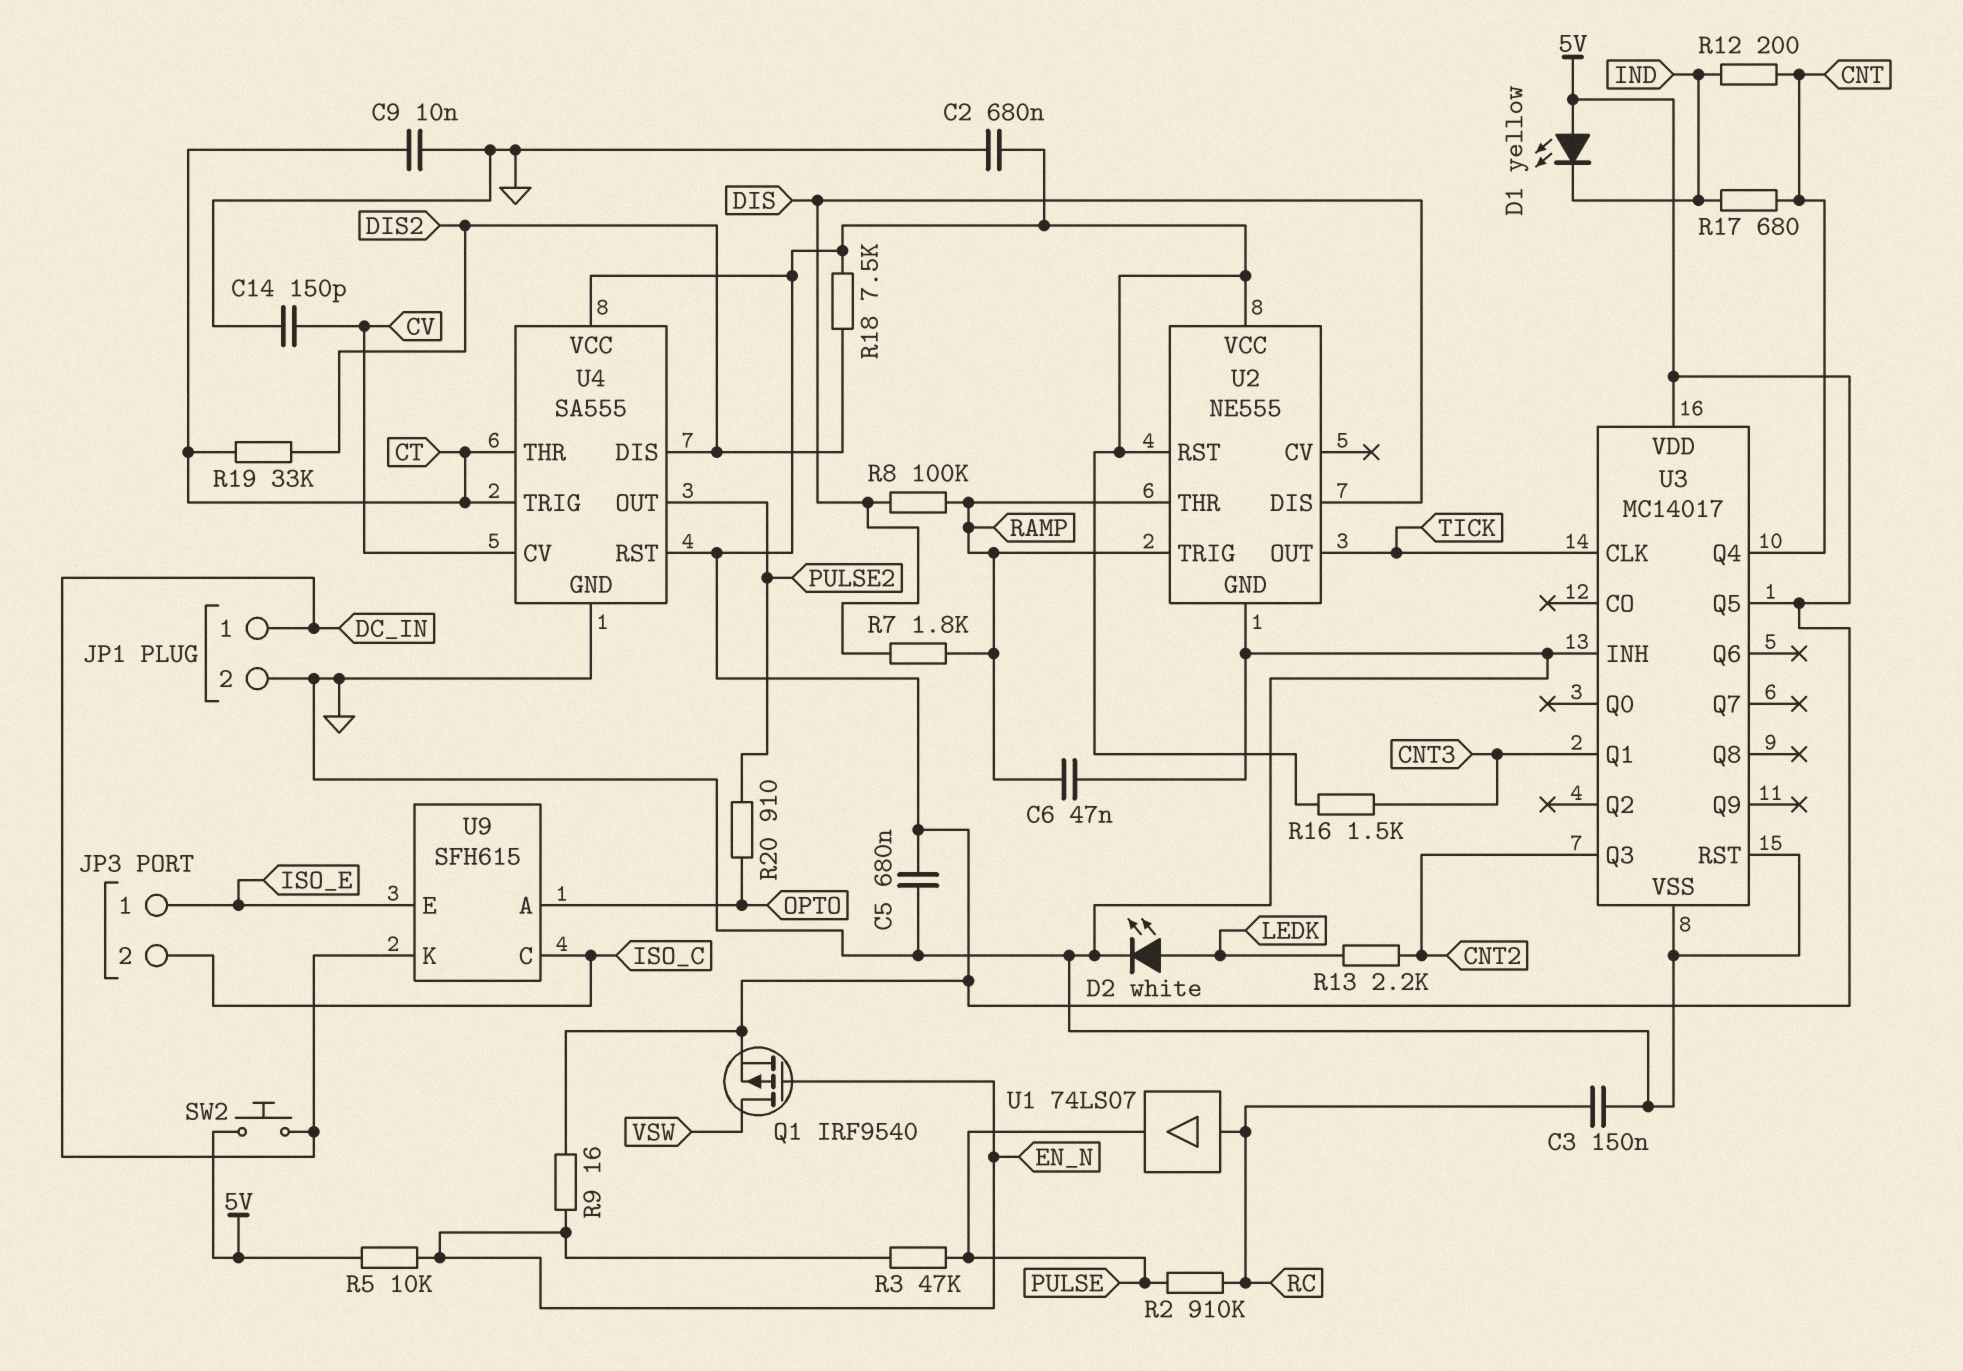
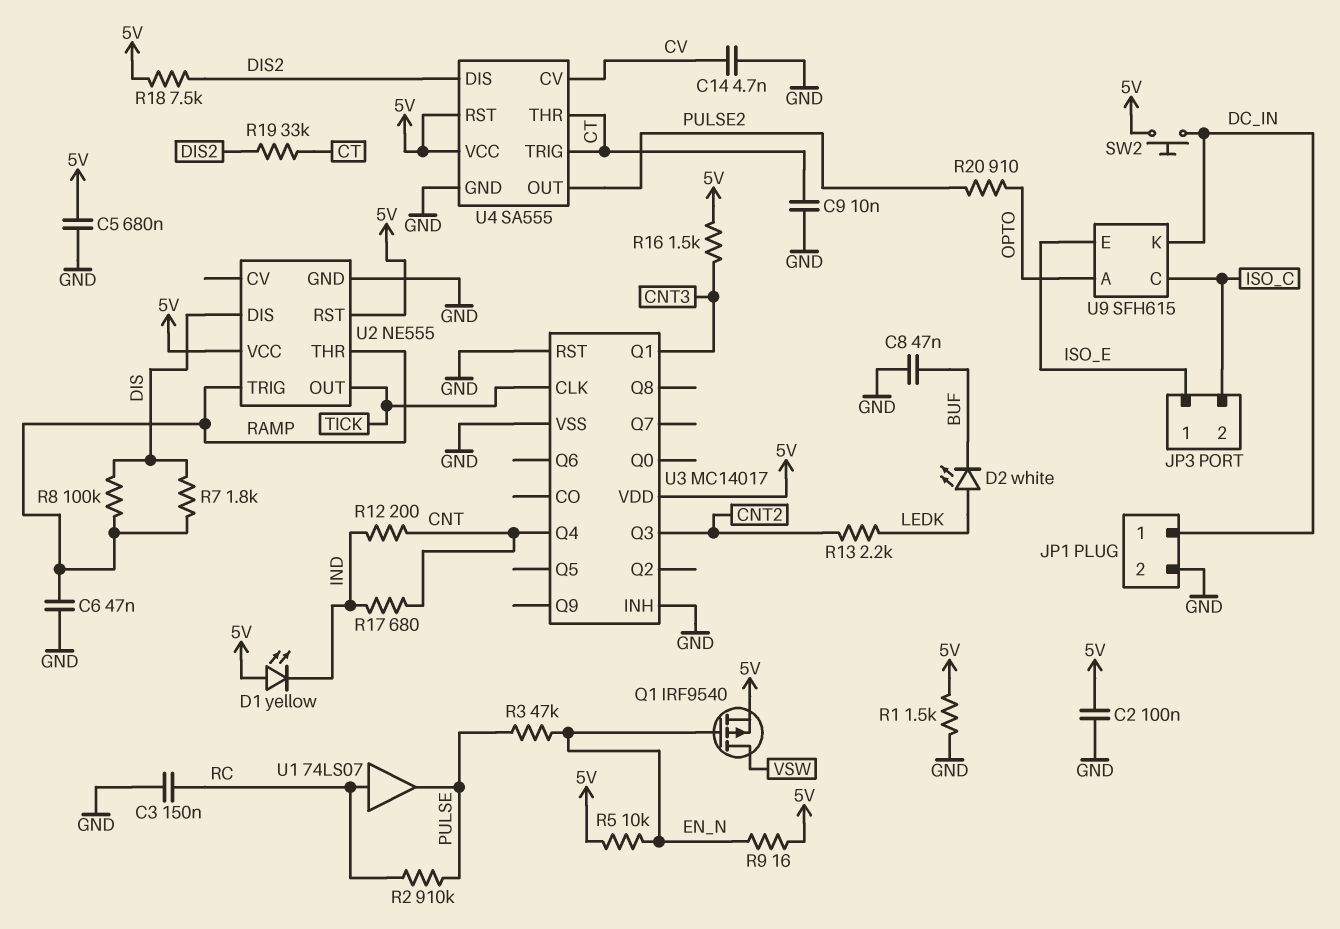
C2: 680nF (5V, GND) -> 100nF (5V, GND)
C8: none -> 47nF (BUF, GND)
C14: 150pF (CV, GND) -> 4.7nF (CV, GND)
D2: LED white (A LEDK, K GND) -> LED white (A LEDK, K BUF)
R1: none -> 1.5k (5V, GND)
U3 pin Q5: 5V -> none

